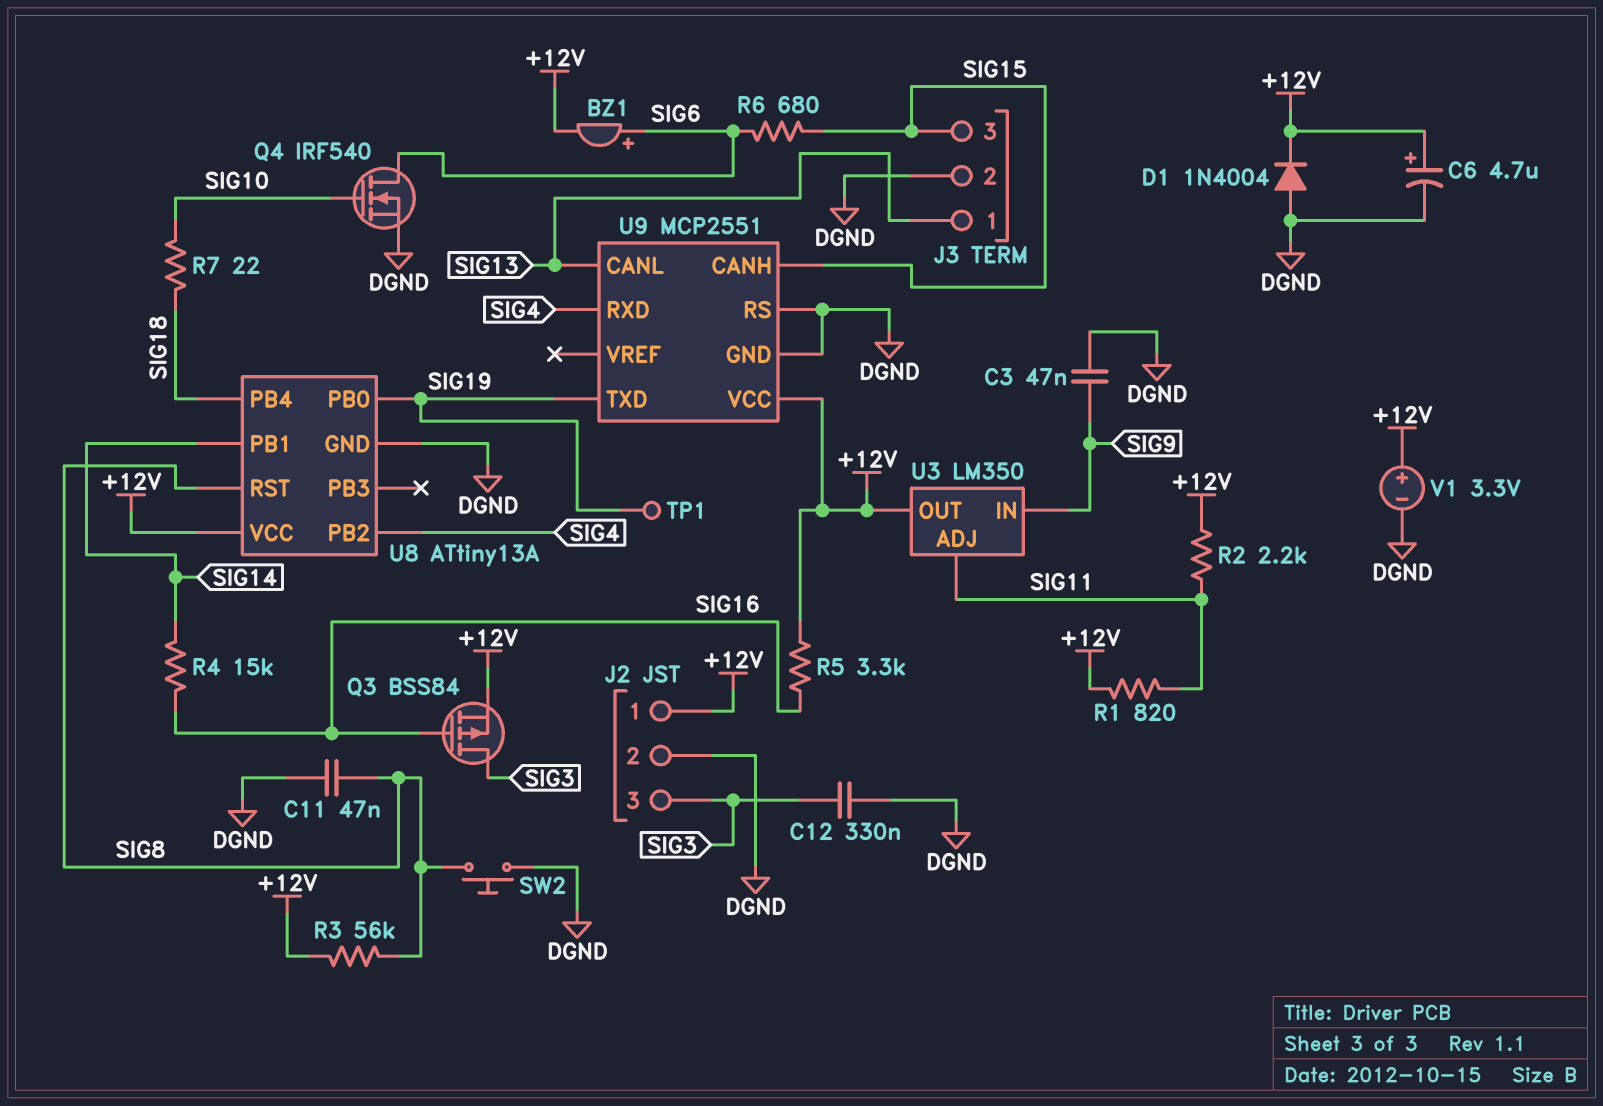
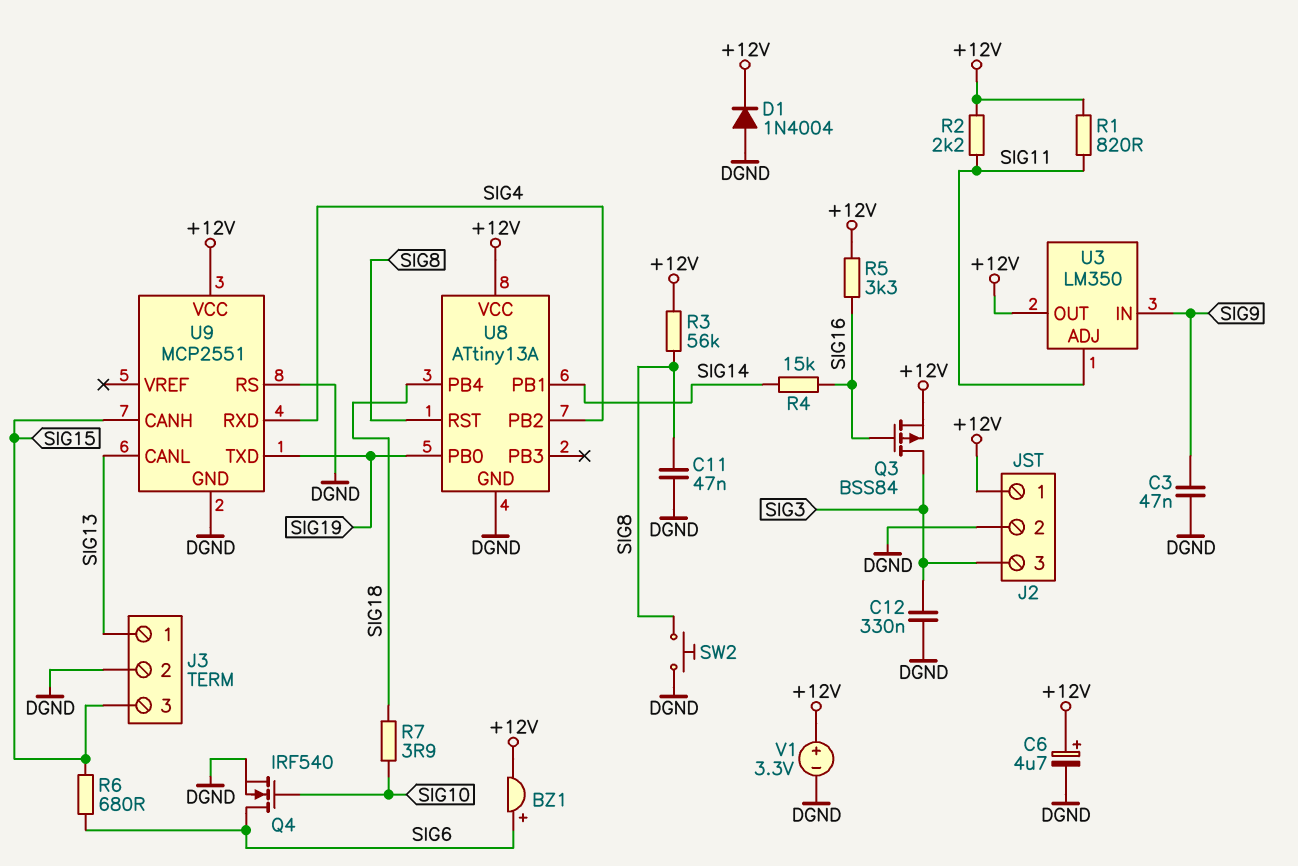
R7: 22 (SIG10, SIG18) -> 3.9 (SIG10, SIG18)
TP1: test point (SIG19) -> none

